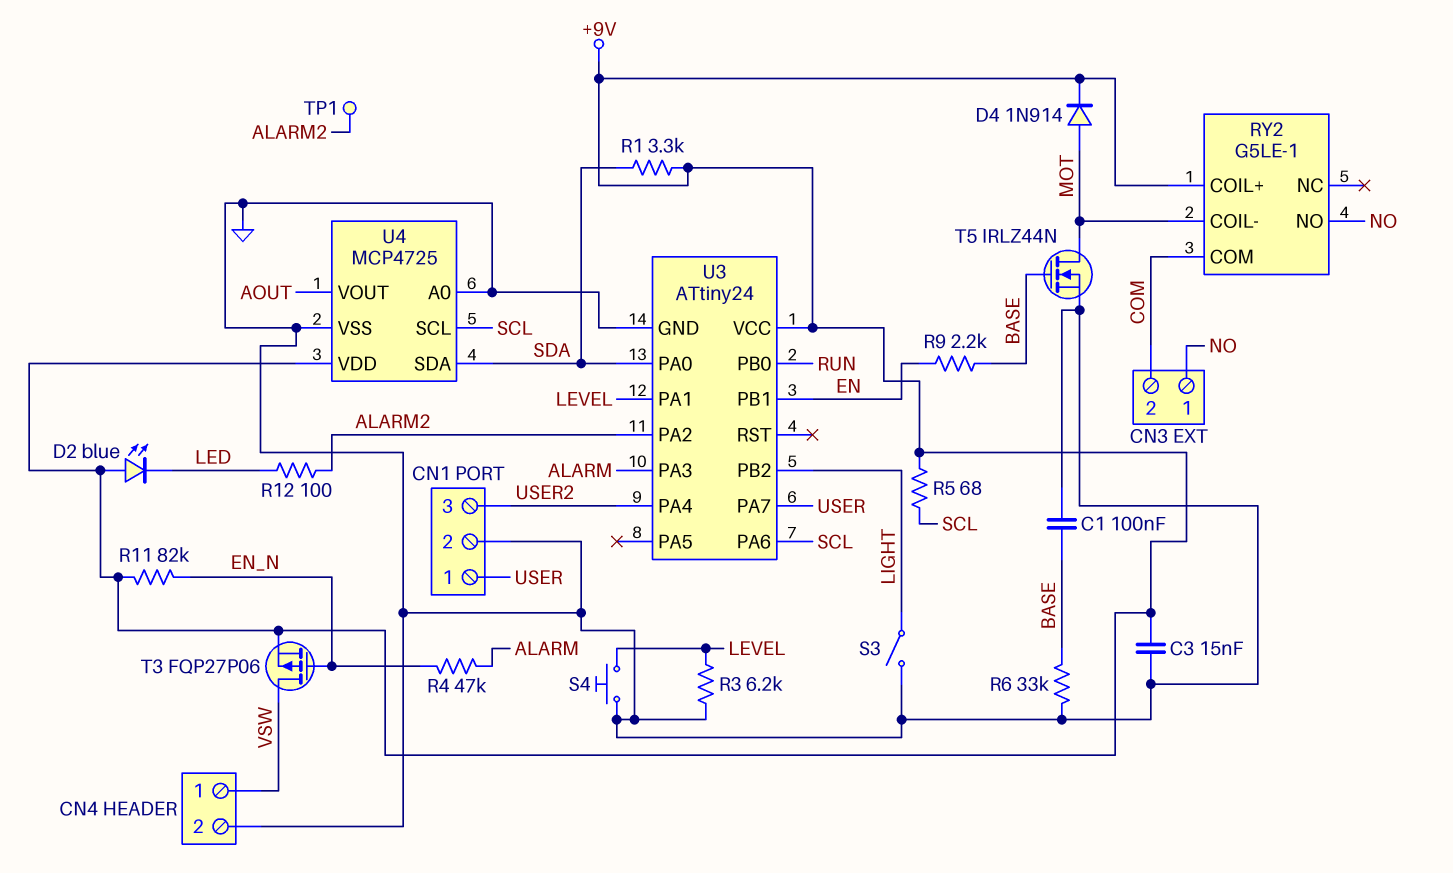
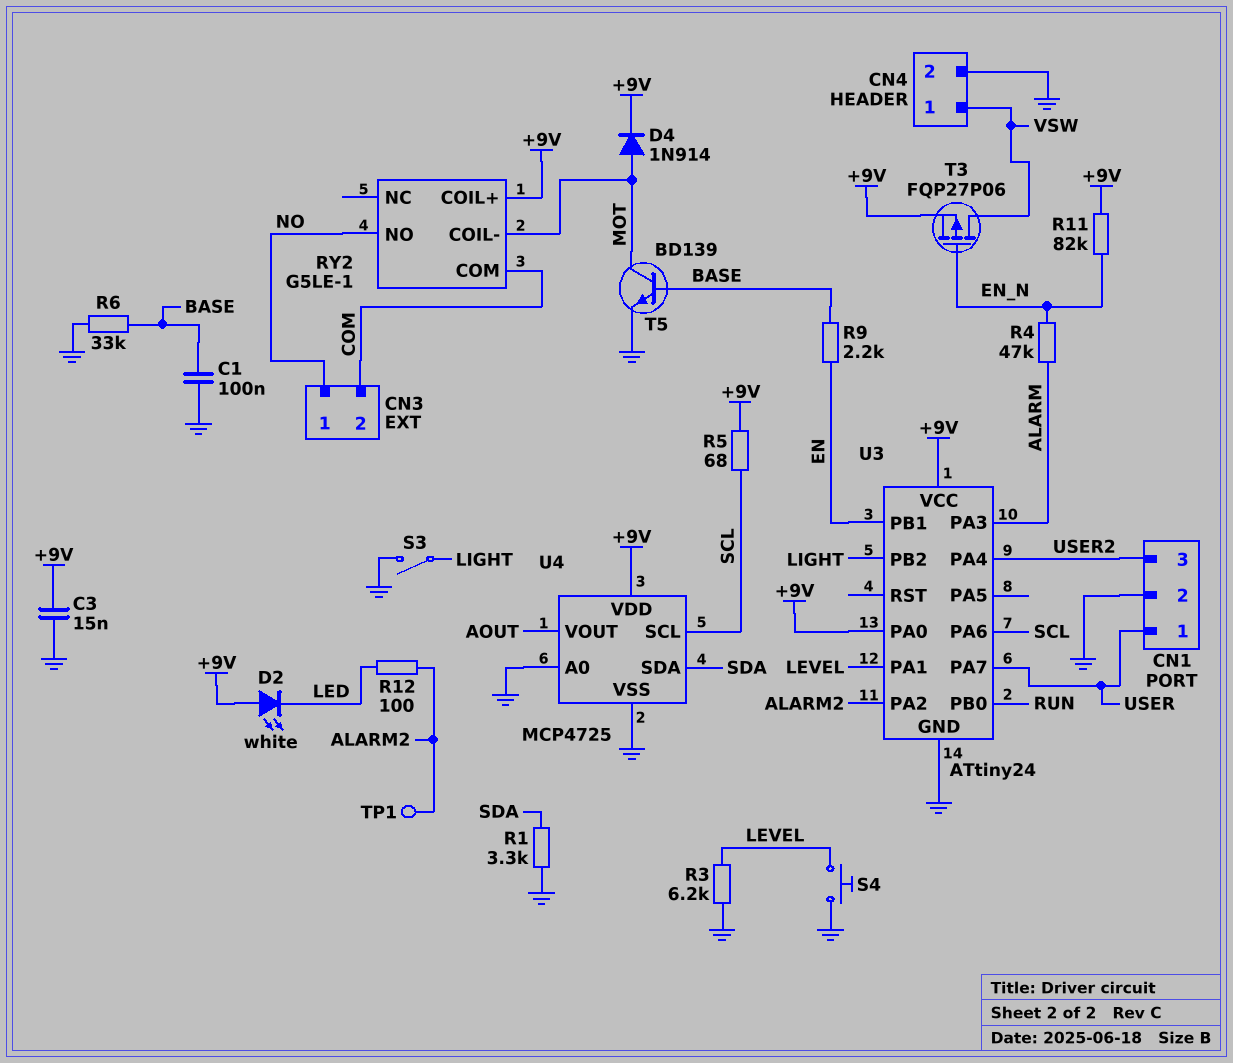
D2: LED blue (A +9V, K LED) -> LED white (A +9V, K LED)
R1: 3.3k (+9V, SDA) -> 3.3k (GND, SDA)
T5: NMOS IRLZ44N (G BASE, D MOT, S GND) -> NPN BD139 (B BASE, C MOT, E GND)
U3 pin PA0: SDA -> +9V

